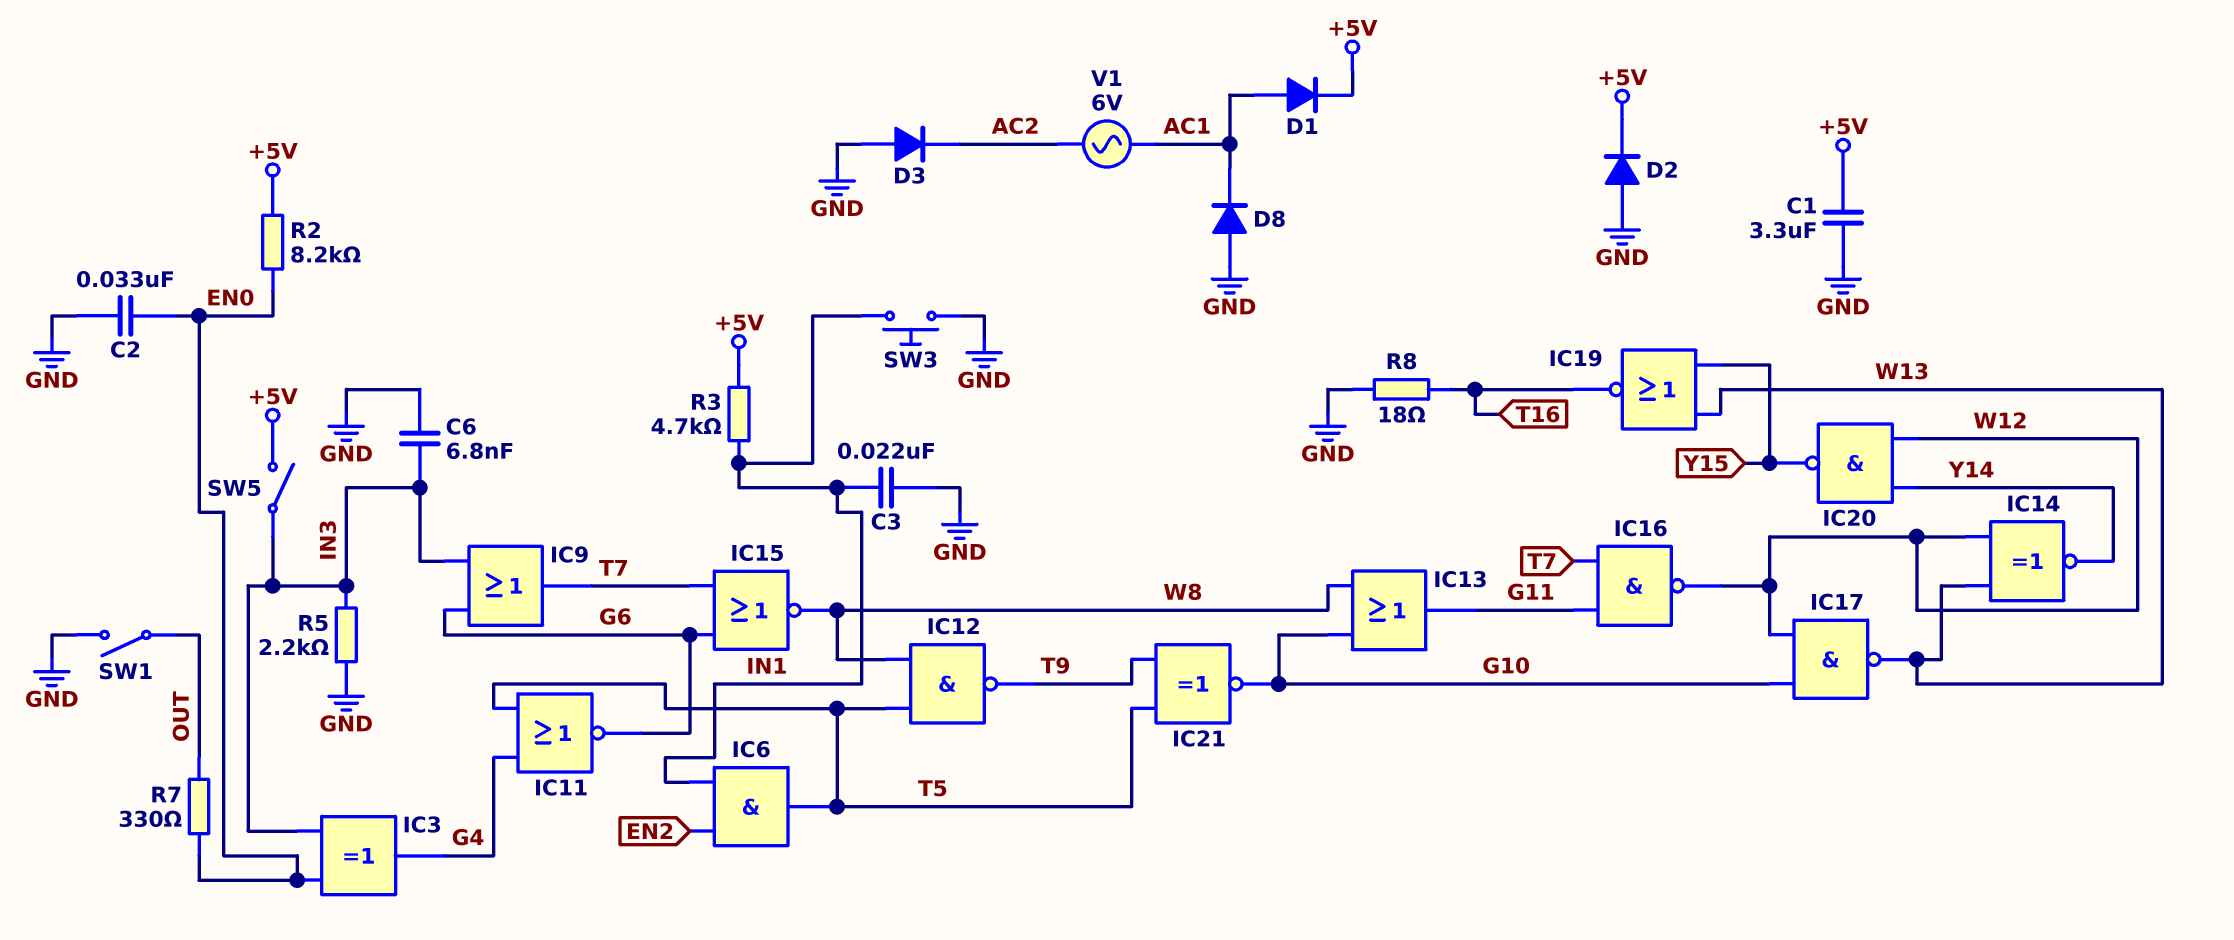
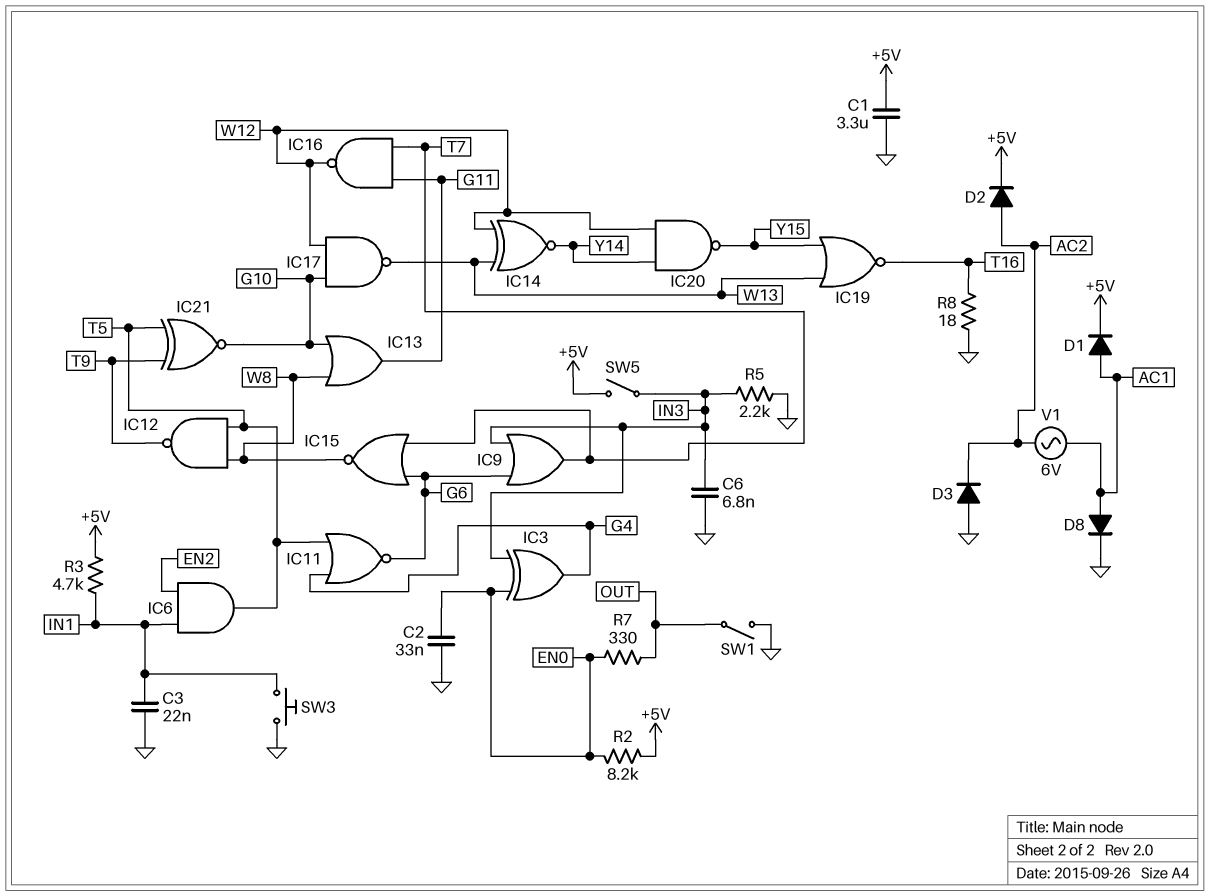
D2: diode (A GND, K +5V) -> diode (A AC2, K +5V)
D8: diode (A GND, K AC1) -> diode (A AC1, K GND)

